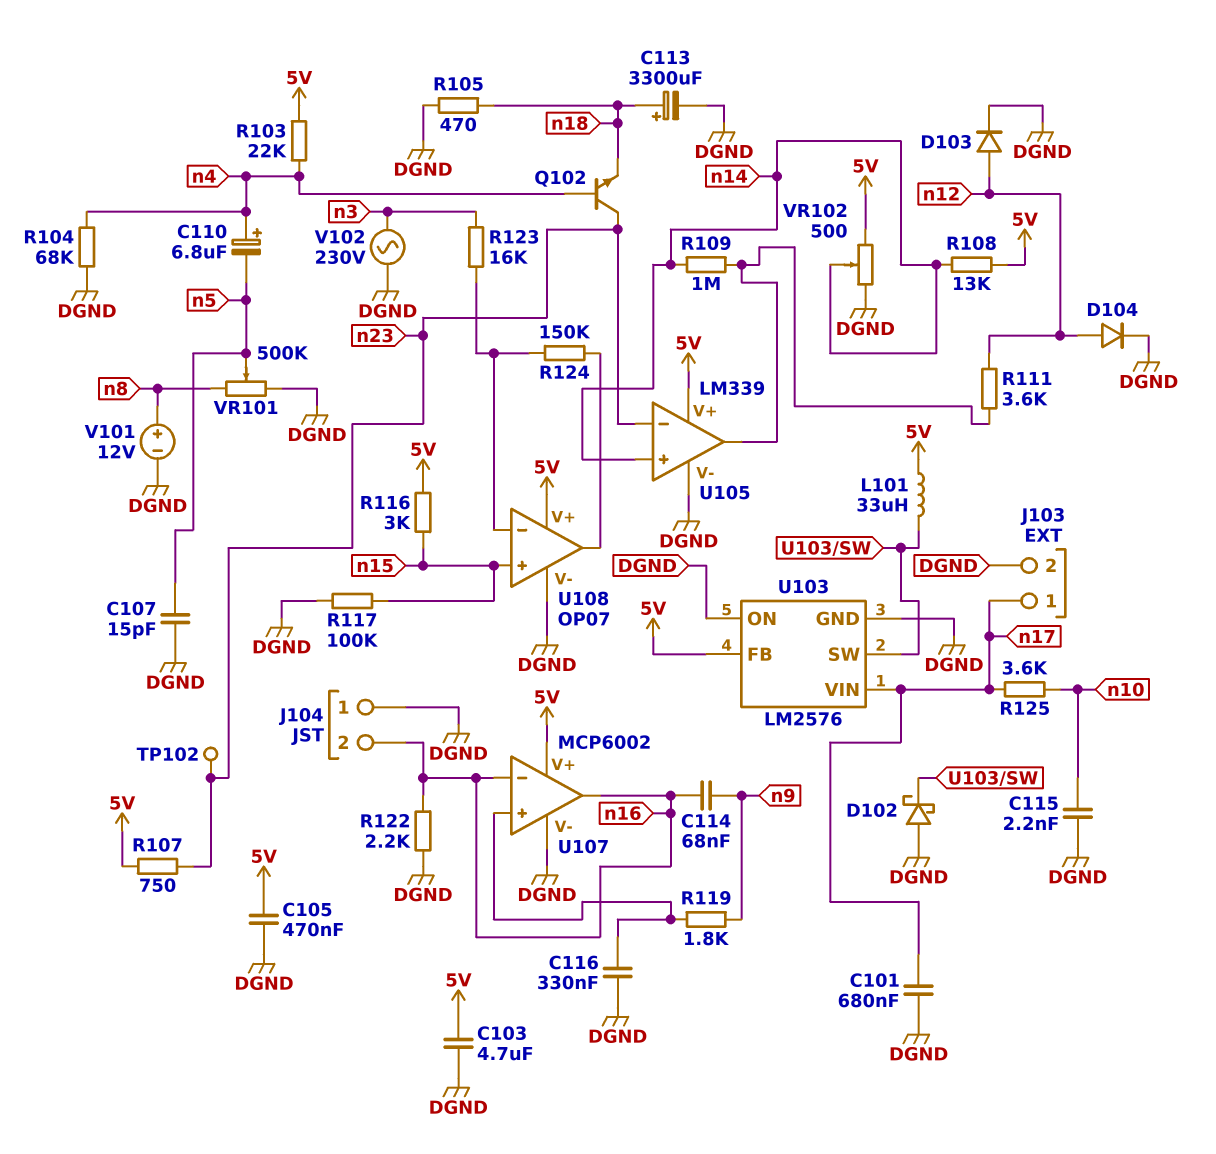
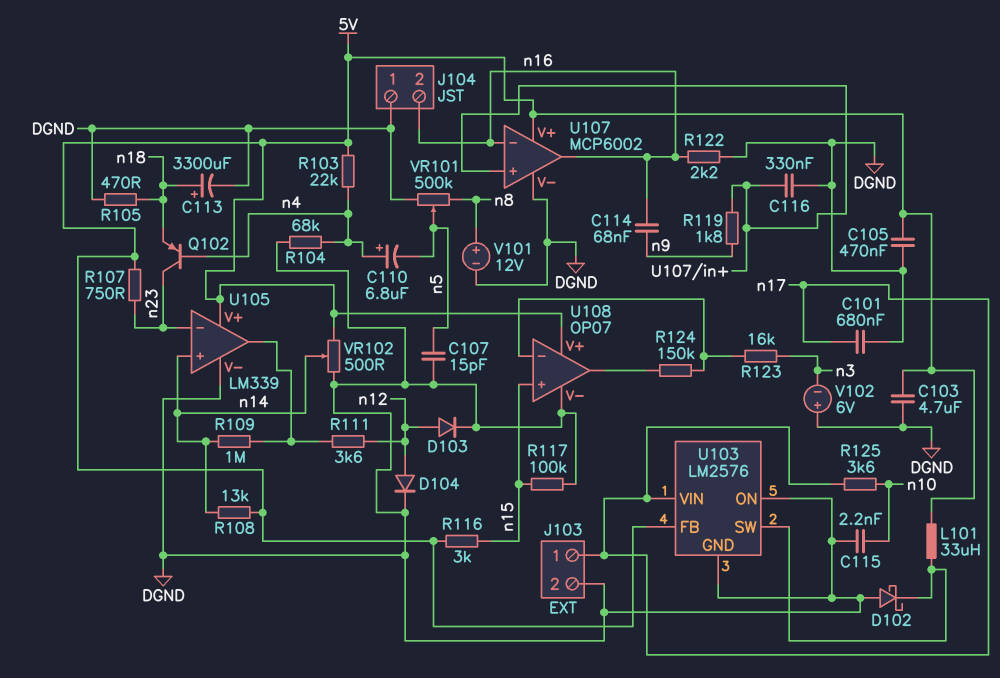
Q102: NPN (B n4, C n23, E n18) -> PNP (B n4, C n23, E n18)
TP102: test point (n23) -> none
V102: AC 230V (DGND, n3) -> 6V (plus DGND, minus n3)

